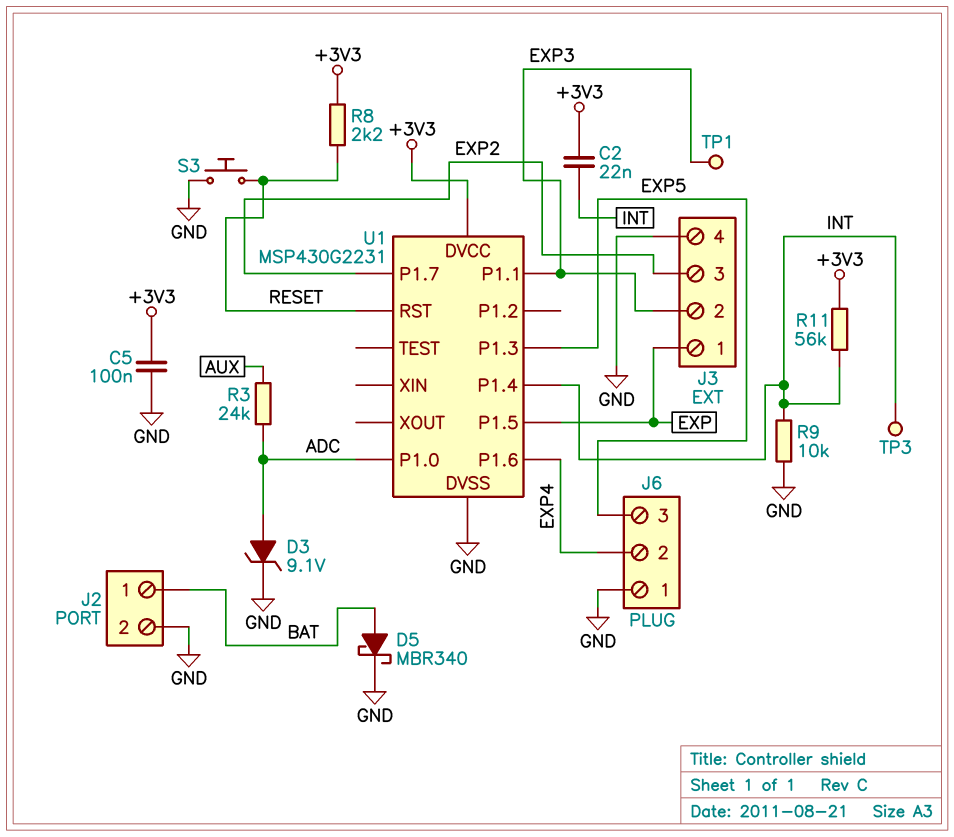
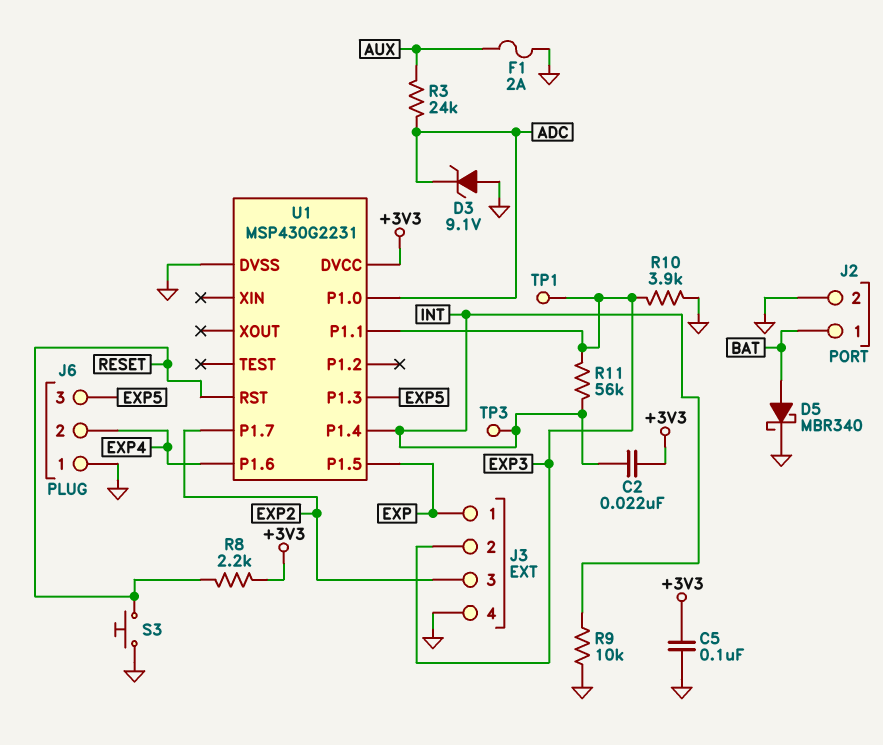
D3: zener 9.1V (A ADC, K GND) -> zener 9.1V (A GND, K ADC)
F1: none -> 2A (AUX, GND)
R10: none -> 3.9k (EXP3, GND)
R11: 56k (+3V3, INT) -> 56k (EXP3, INT)

